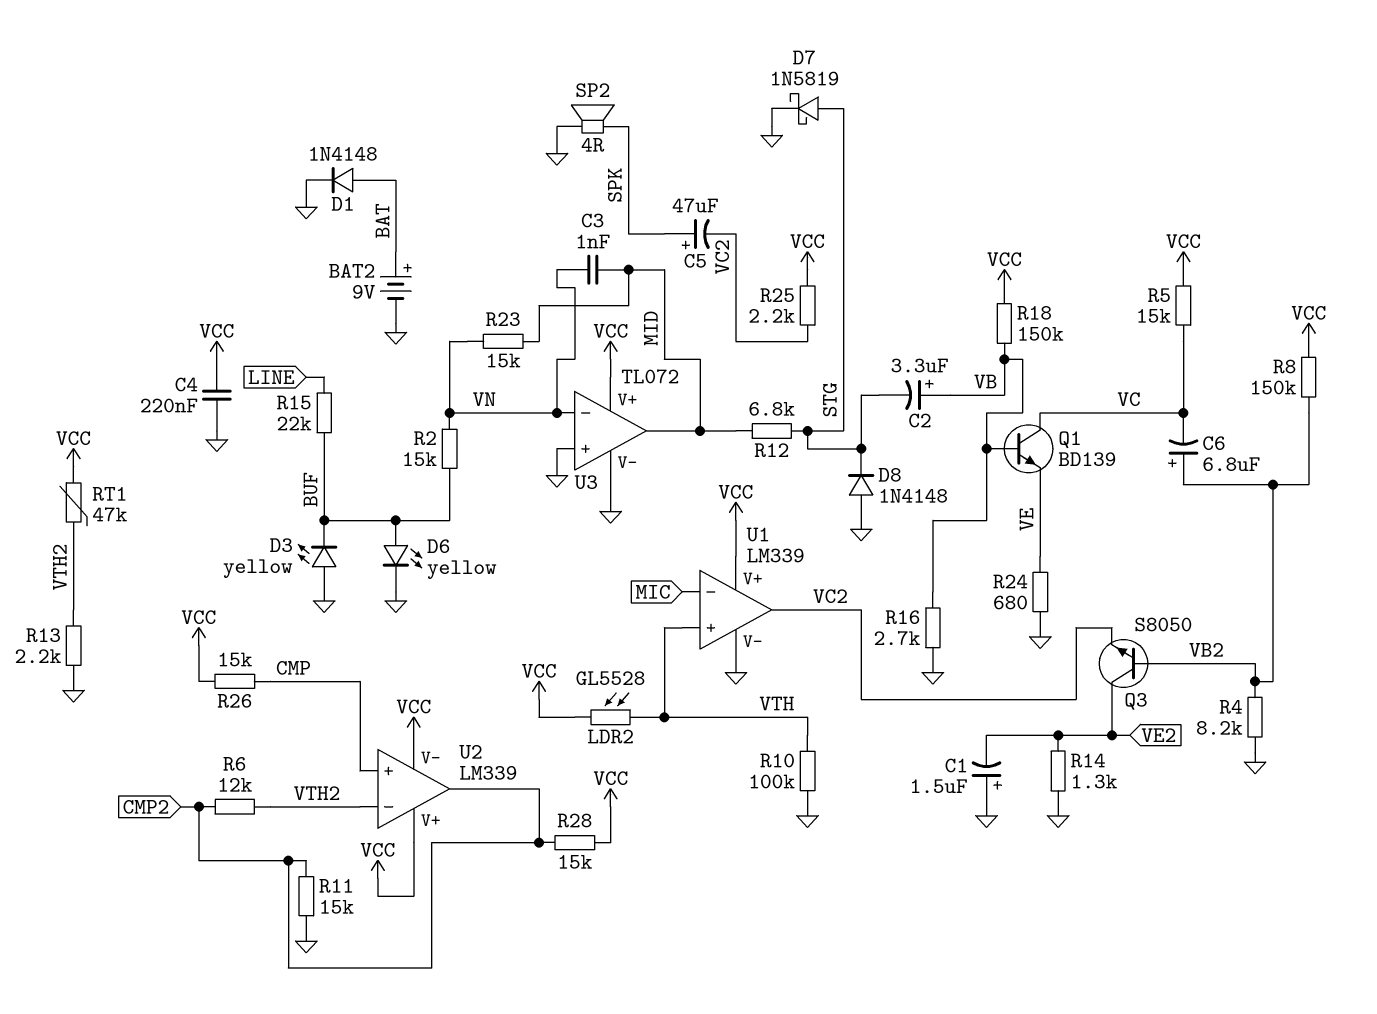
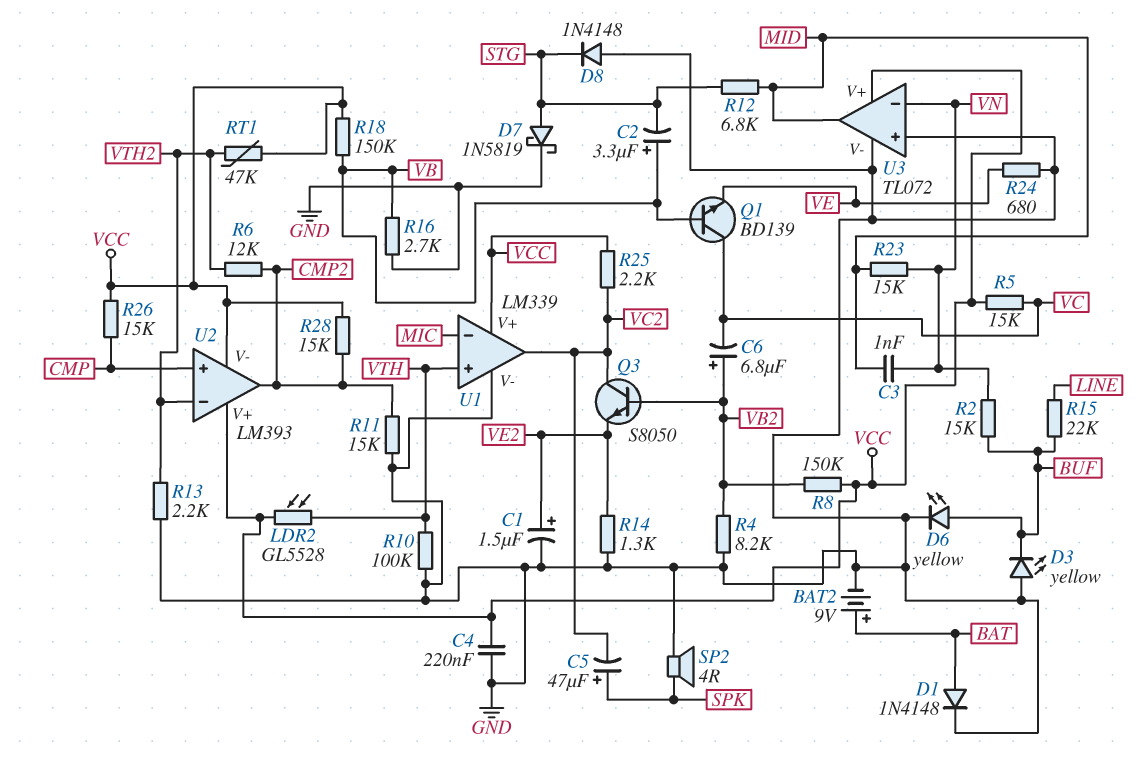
C1: 1.5uF (plus GND, minus VE2) -> 1.5uF (plus VE2, minus GND)
Q3: NPN S8050 (B VB2, C VE2, E VC2) -> NPN S8050 (B VB2, C VC2, E VE2)
U2: LM339 -> LM393

